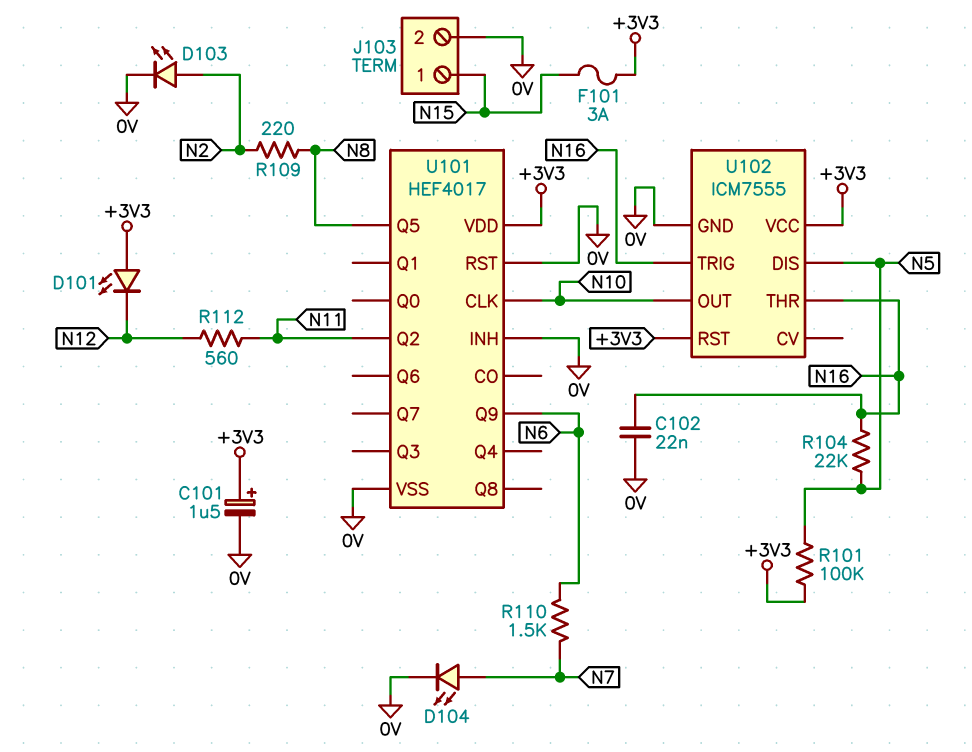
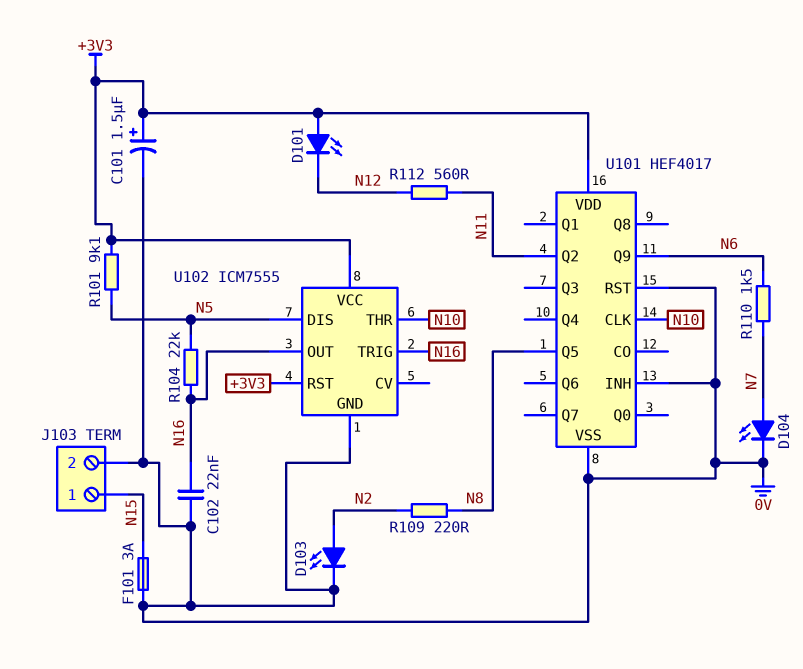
F101: 3A (+3V3, N15) -> 3A (0V, N15)
R101: 100k (+3V3, N5) -> 9.1k (+3V3, N5)
U102 pin OUT: N10 -> N16
U102 pin THR: N16 -> N10

